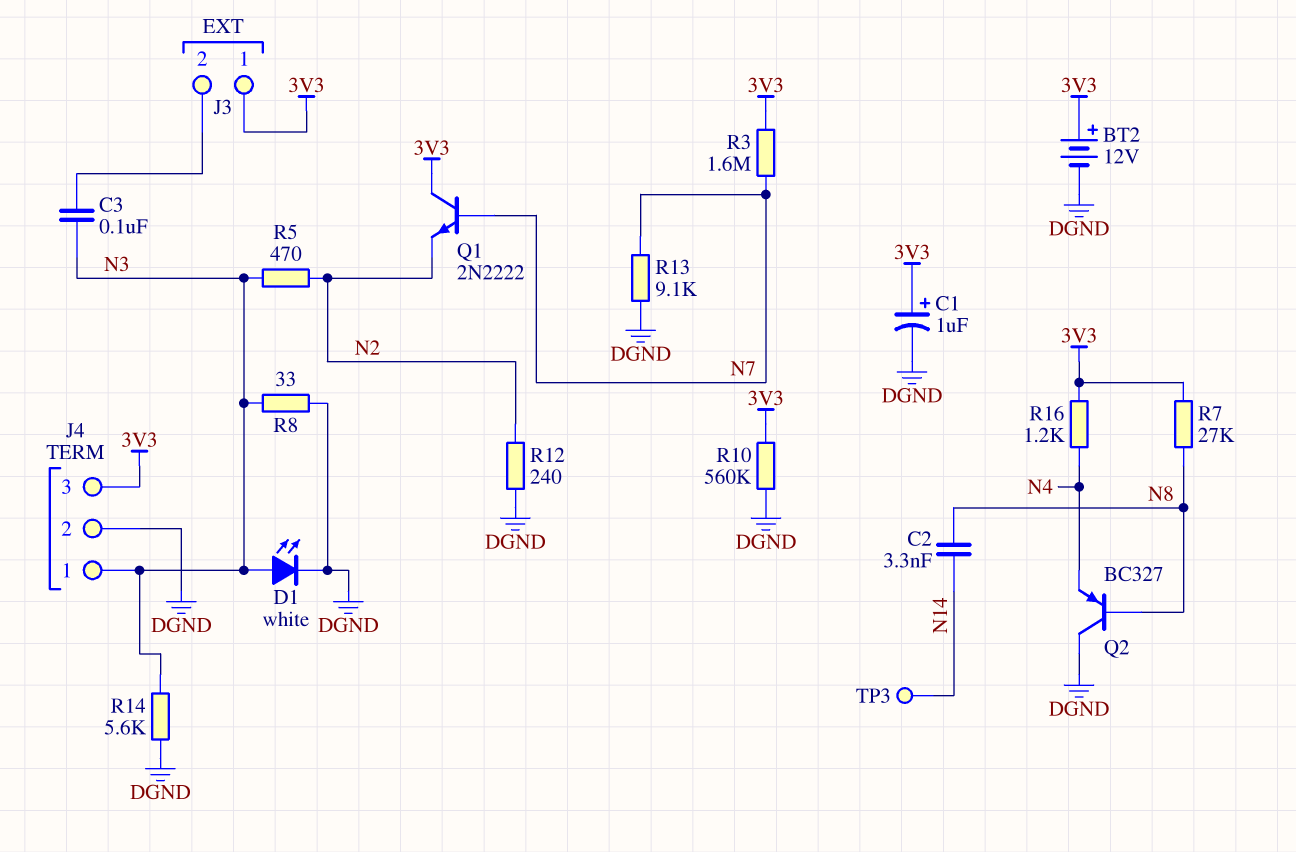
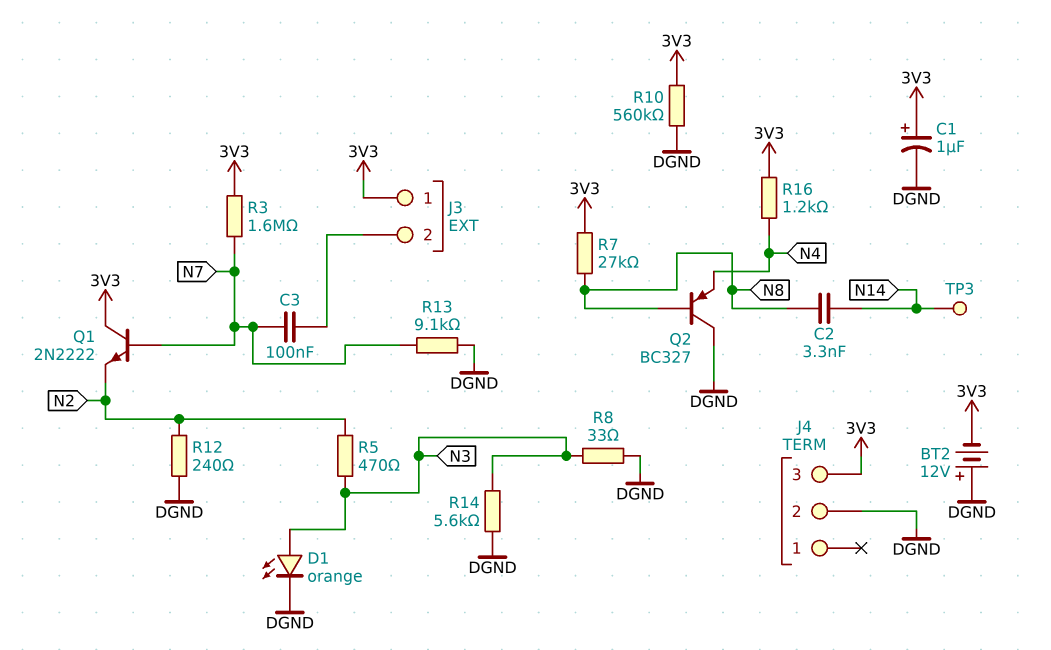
BT2: 12V (plus 3V3, minus DGND) -> 12V (plus DGND, minus 3V3)
C3: 100nF (J3/2, N3) -> 100nF (J3/2, N7)
D1: LED white (A N3, K DGND) -> LED orange (A N3, K DGND)
J4 pin 1: N3 -> none

